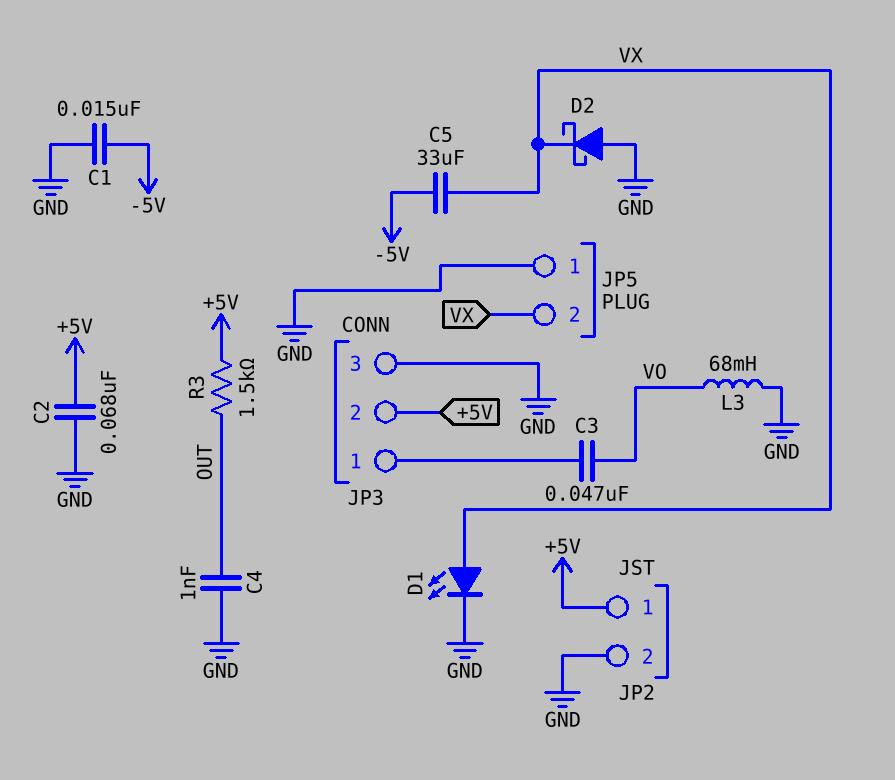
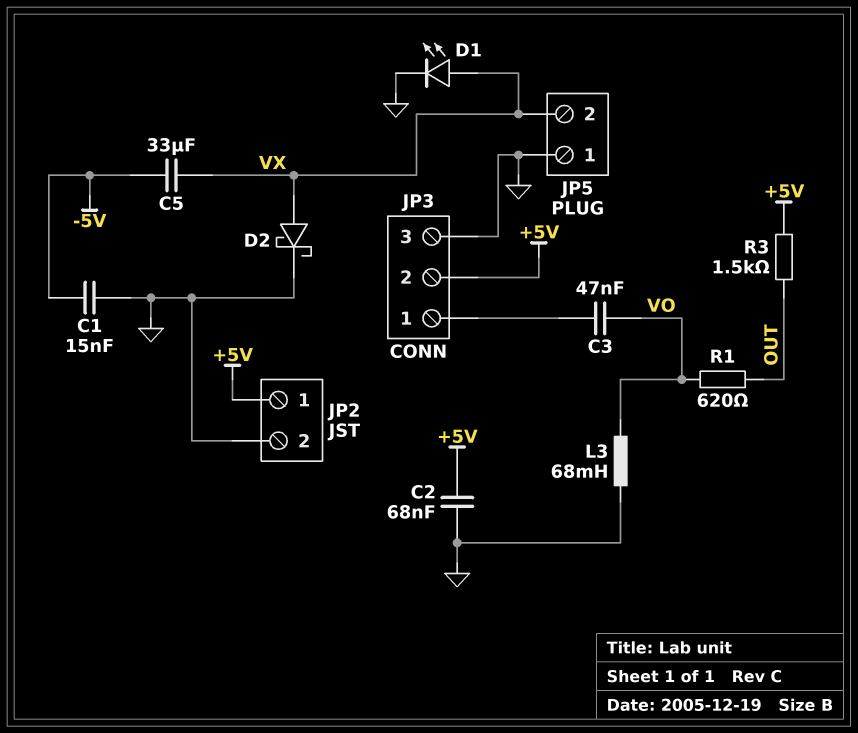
C4: 1nF (GND, OUT) -> none
D2: schottky (A GND, K VX) -> schottky (A VX, K GND)
R1: none -> 620 (OUT, VO)

